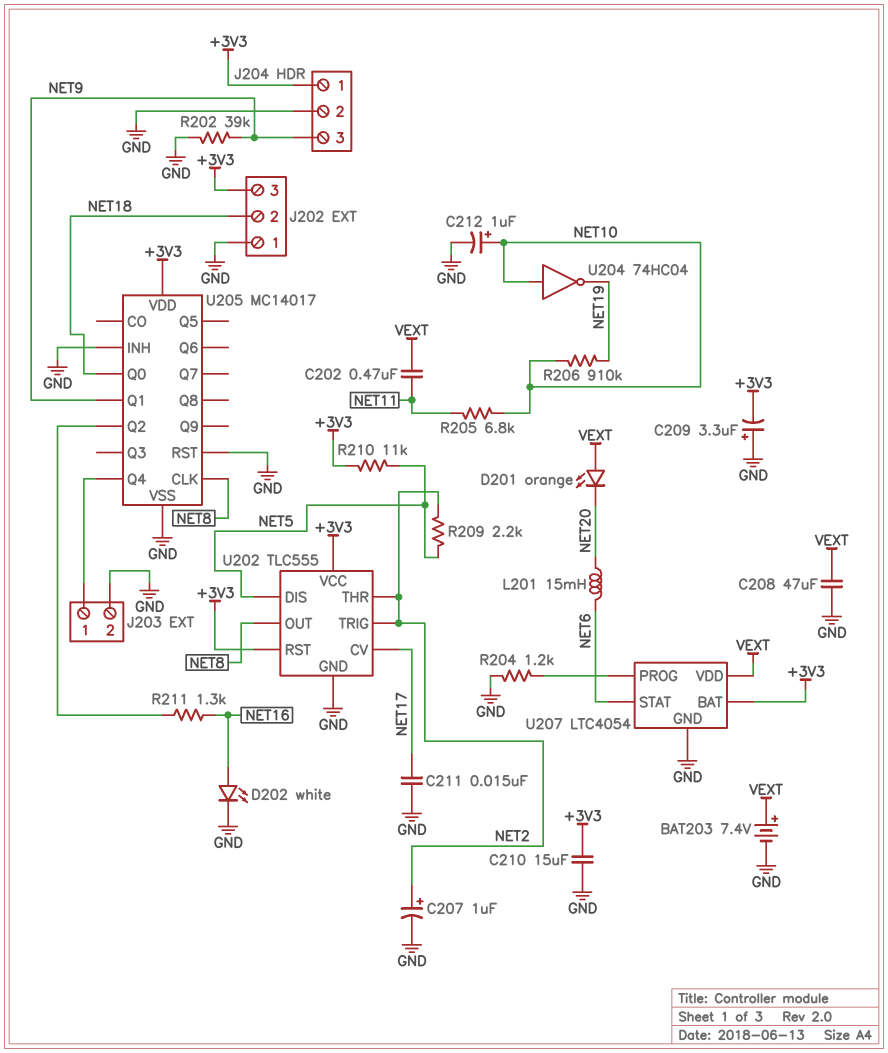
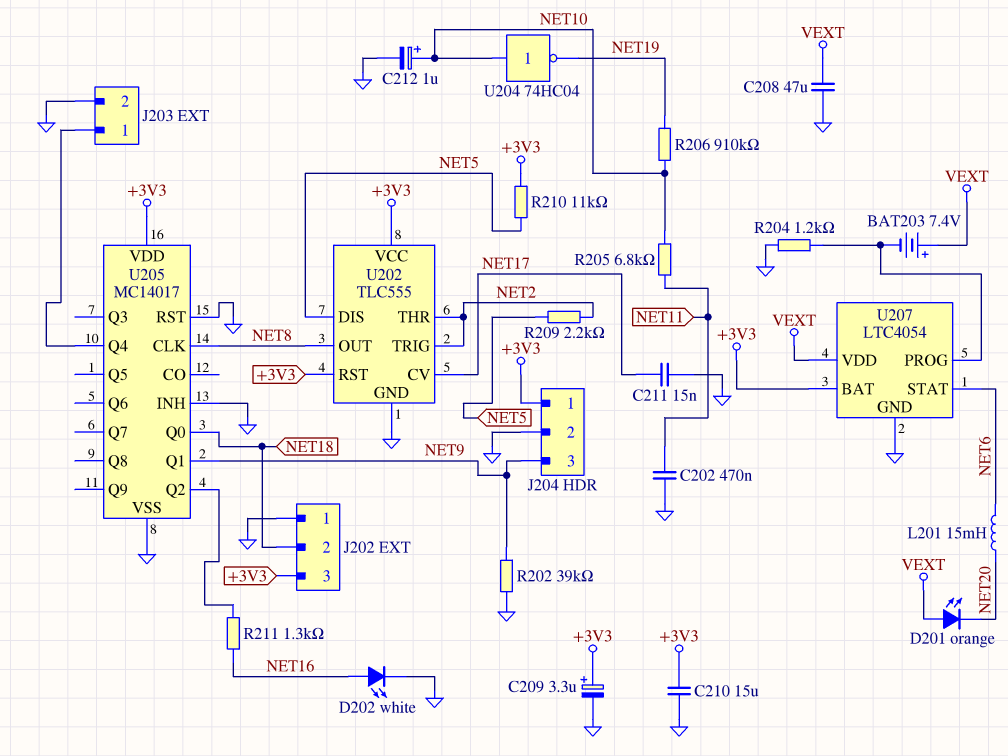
BAT203: 7.4V (plus VEXT, minus GND) -> 7.4V (plus VEXT, minus U207/PROG)
C202: 470nF (NET11, VEXT) -> 470nF (GND, NET11)
C207: 1uF (plus NET2, minus GND) -> none
C209: 3.3uF (plus GND, minus +3V3) -> 3.3uF (plus +3V3, minus GND)

